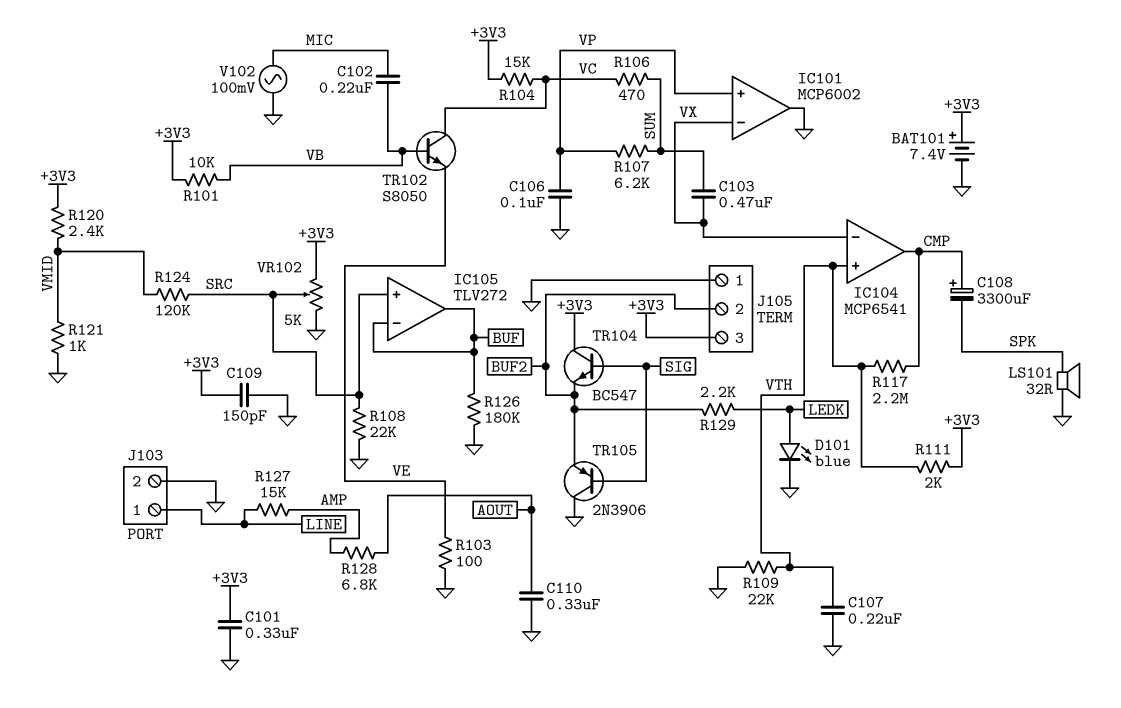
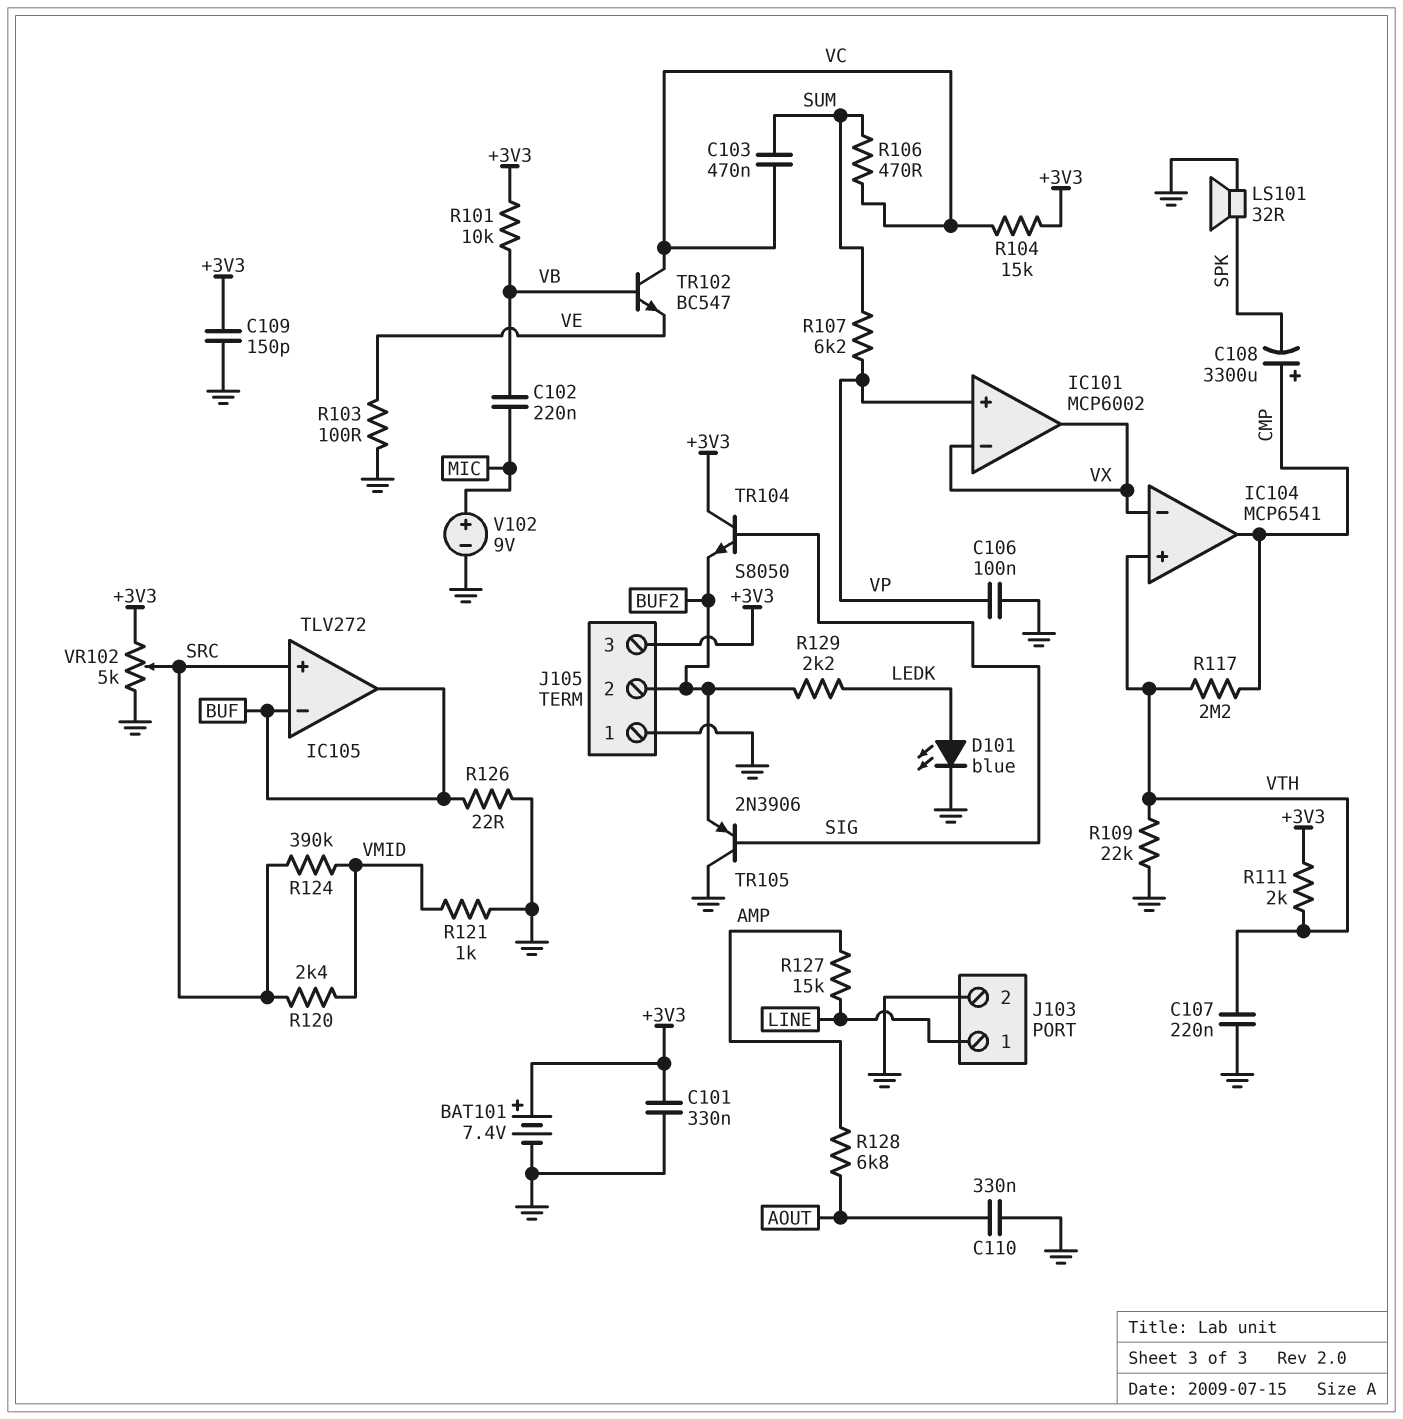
C103: 470nF (SUM, VX) -> 470nF (SUM, VC)
IC101 pin out: GND -> VX
R108: 22k (GND, SRC) -> none
R120: 2.4k (+3V3, VMID) -> 2.4k (SRC, VMID)
R124: 120k (SRC, VMID) -> 390k (SRC, VMID)
R126: 180k (BUF, GND) -> 22 (BUF, GND)
TR102: NPN S8050 (B VB, C VC, E VE) -> NPN BC547 (B VB, C VC, E VE)
TR104: NPN BC547 (B SIG, C +3V3, E BUF2) -> NPN S8050 (B SIG, C +3V3, E BUF2)
V102: AC 100mV (GND, MIC) -> 9V (plus MIC, minus GND)

